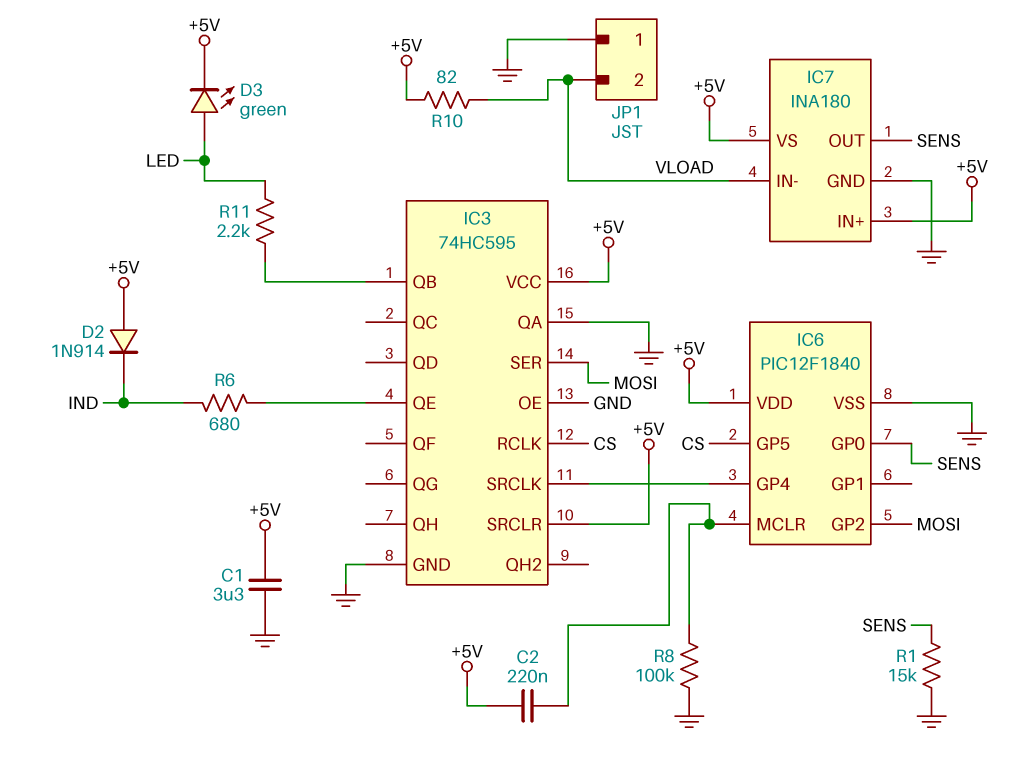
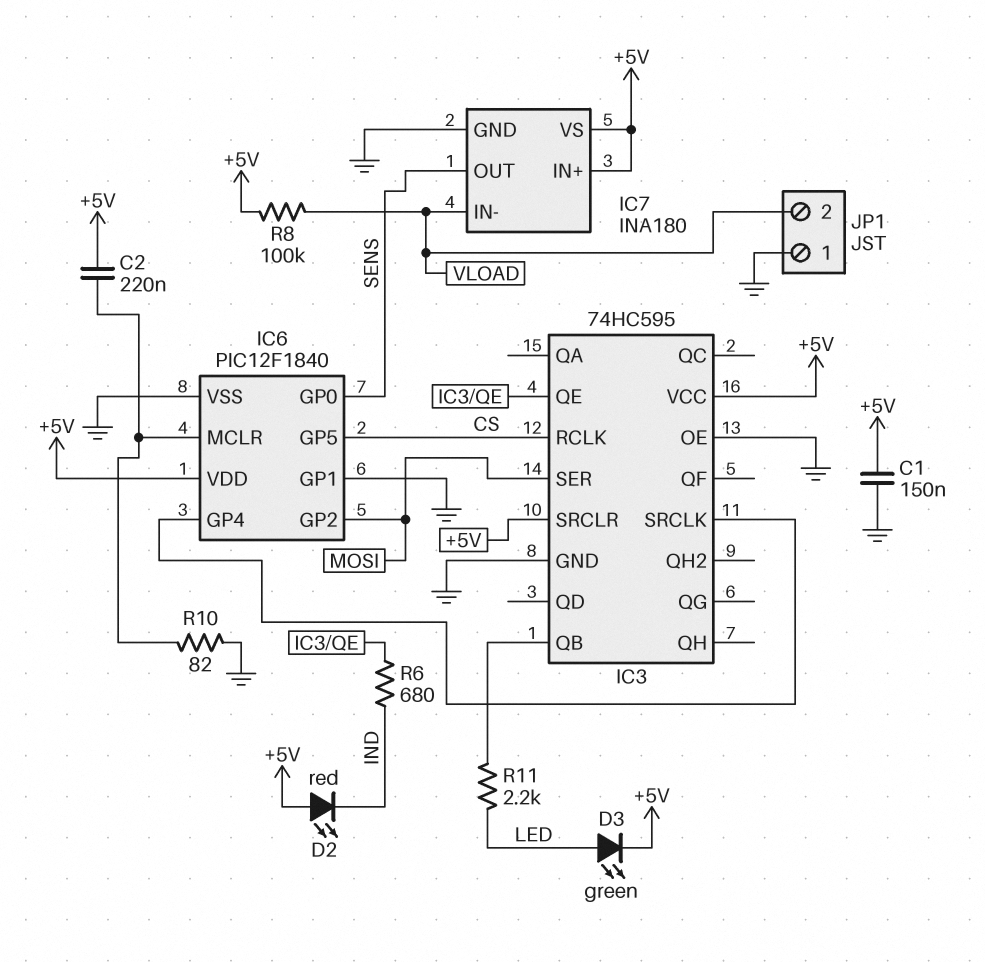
C1: 3.3uF (+5V, GND) -> 150nF (+5V, GND)
D2: diode 1N914 (A +5V, K IND) -> LED red (A +5V, K IND)
IC3 pin QA: GND -> none
IC6 pin GP1: none -> GND
R1: 15k (GND, SENS) -> none
R8: 100k (GND, IC6/MCLR) -> 100k (+5V, VLOAD)
R10: 82 (+5V, VLOAD) -> 82 (GND, IC6/MCLR)

